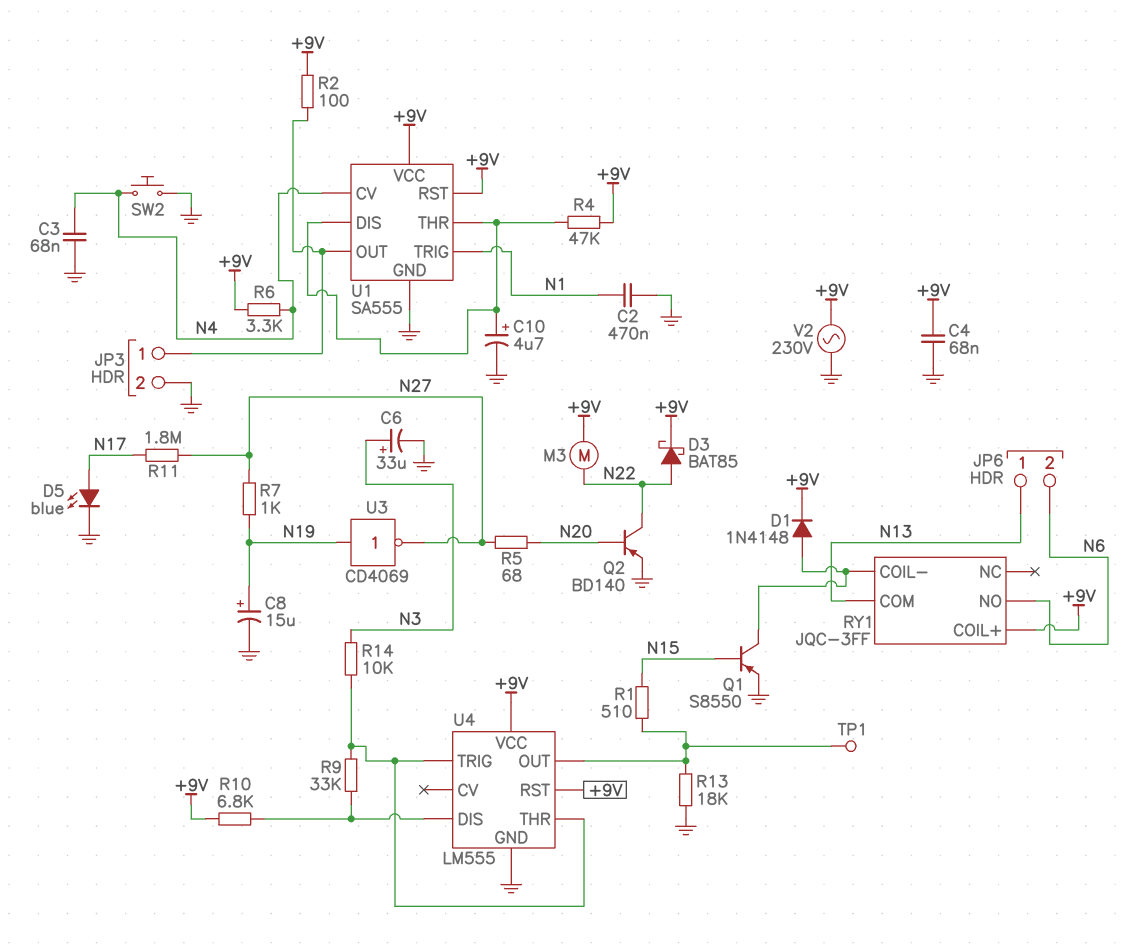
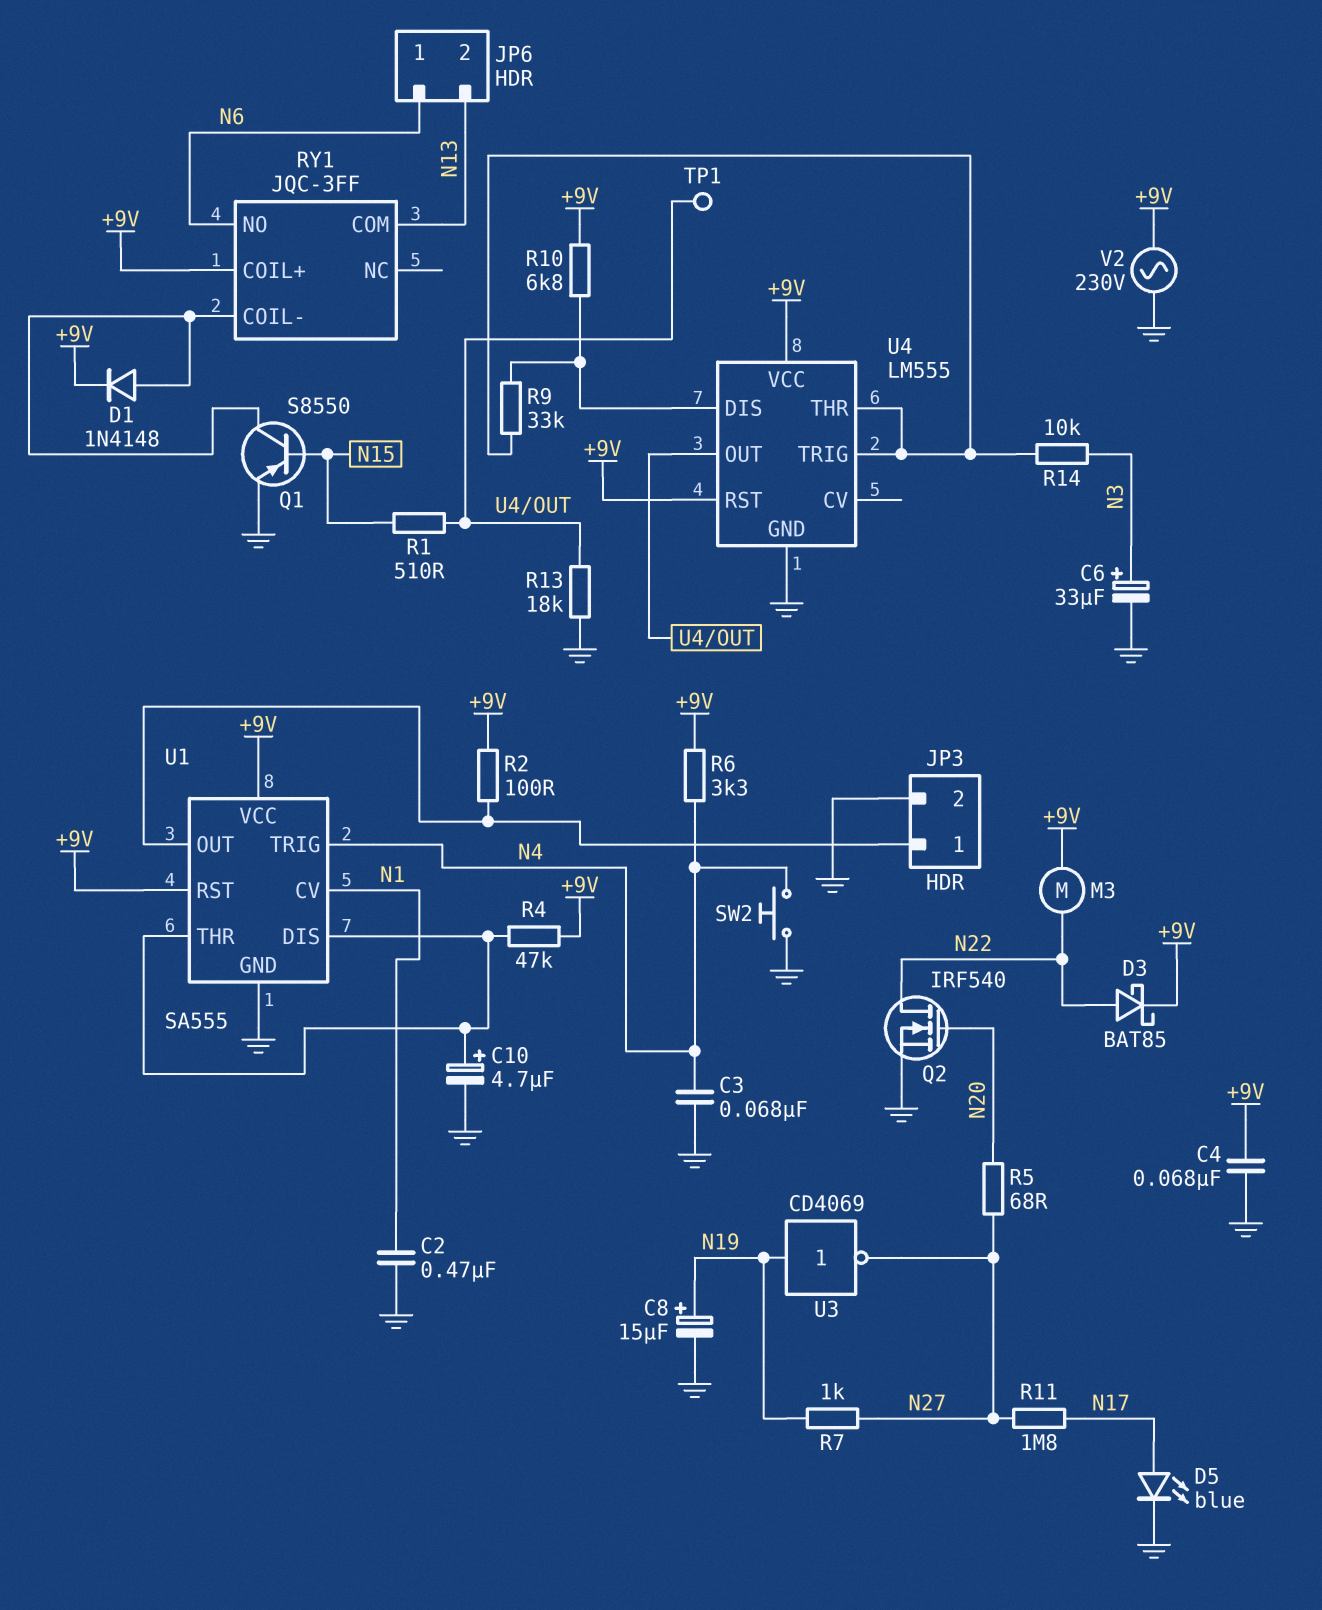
JP6 pin 1: N13 -> N6
JP6 pin 2: N6 -> N13
Q2: PNP BD140 (B N20, C N22, E GND) -> NMOS IRF540 (G N20, D N22, S GND)
U1 pin CV: N4 -> N1
U1 pin TRIG: N1 -> N4

